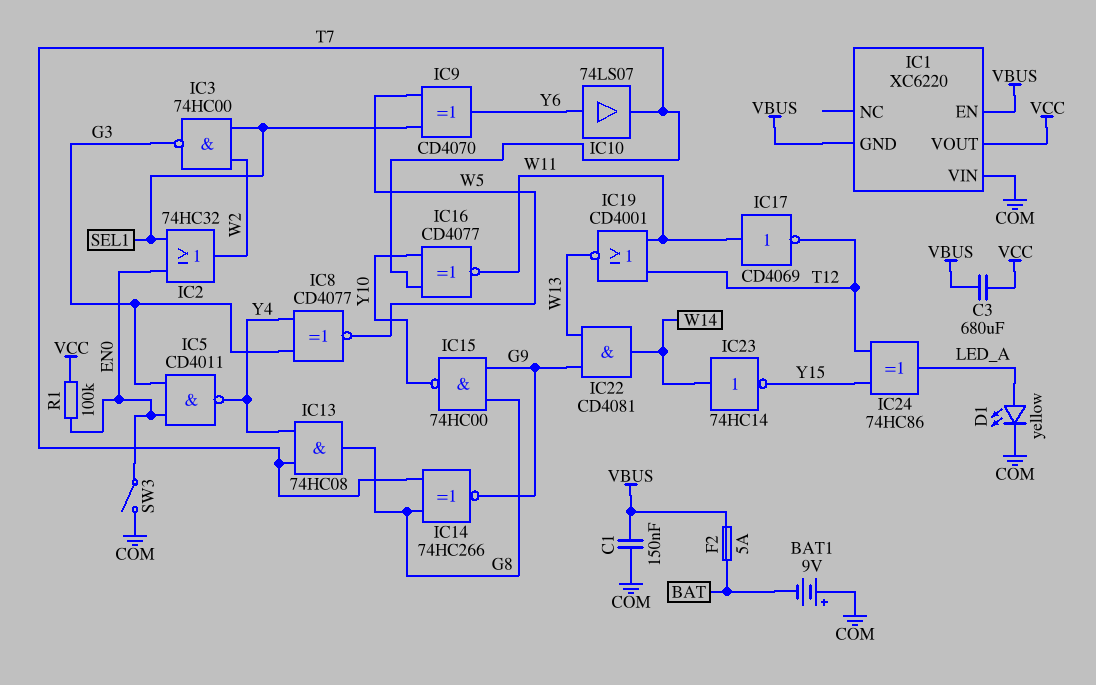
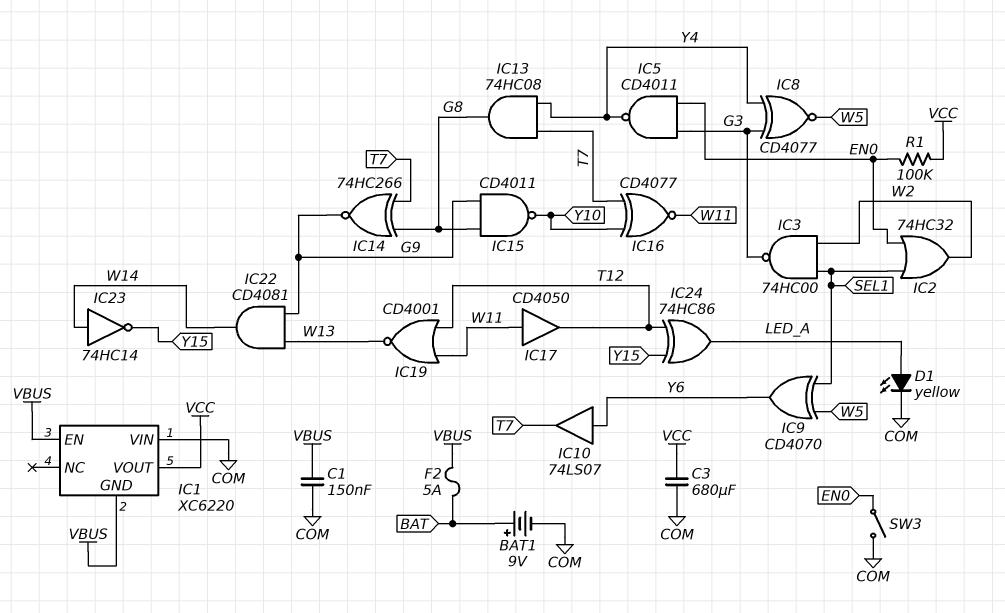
BAT1: 9V (plus COM, minus BAT) -> 9V (plus BAT, minus COM)
C3: 680uF (VBUS, VCC) -> 680uF (COM, VCC)
IC15: NAND 74HC00 (in G8, in G9, out Y10) -> NAND CD4011 (in G8, in G9, out Y10)
IC17: NOT CD4069 (in W11, out T12) -> buffer CD4050 (in W11, out T12)

